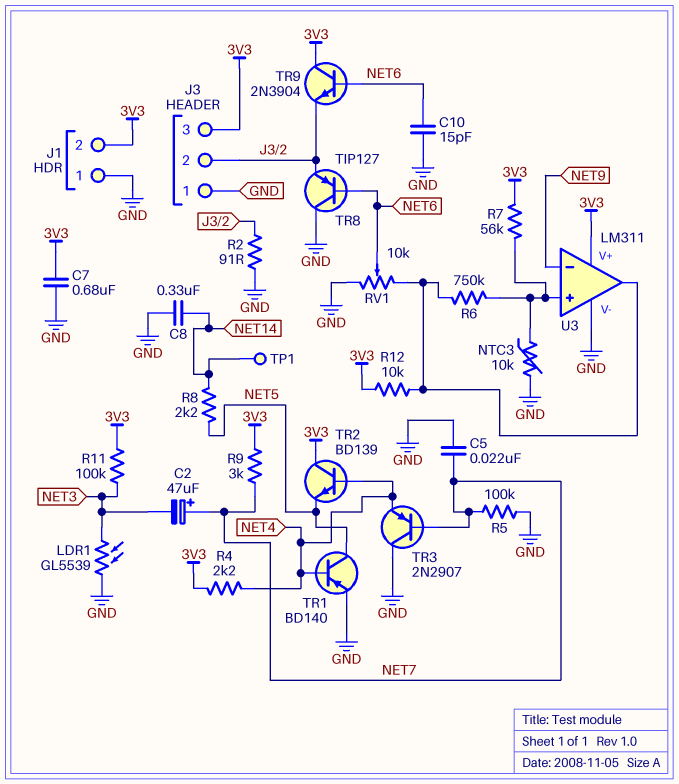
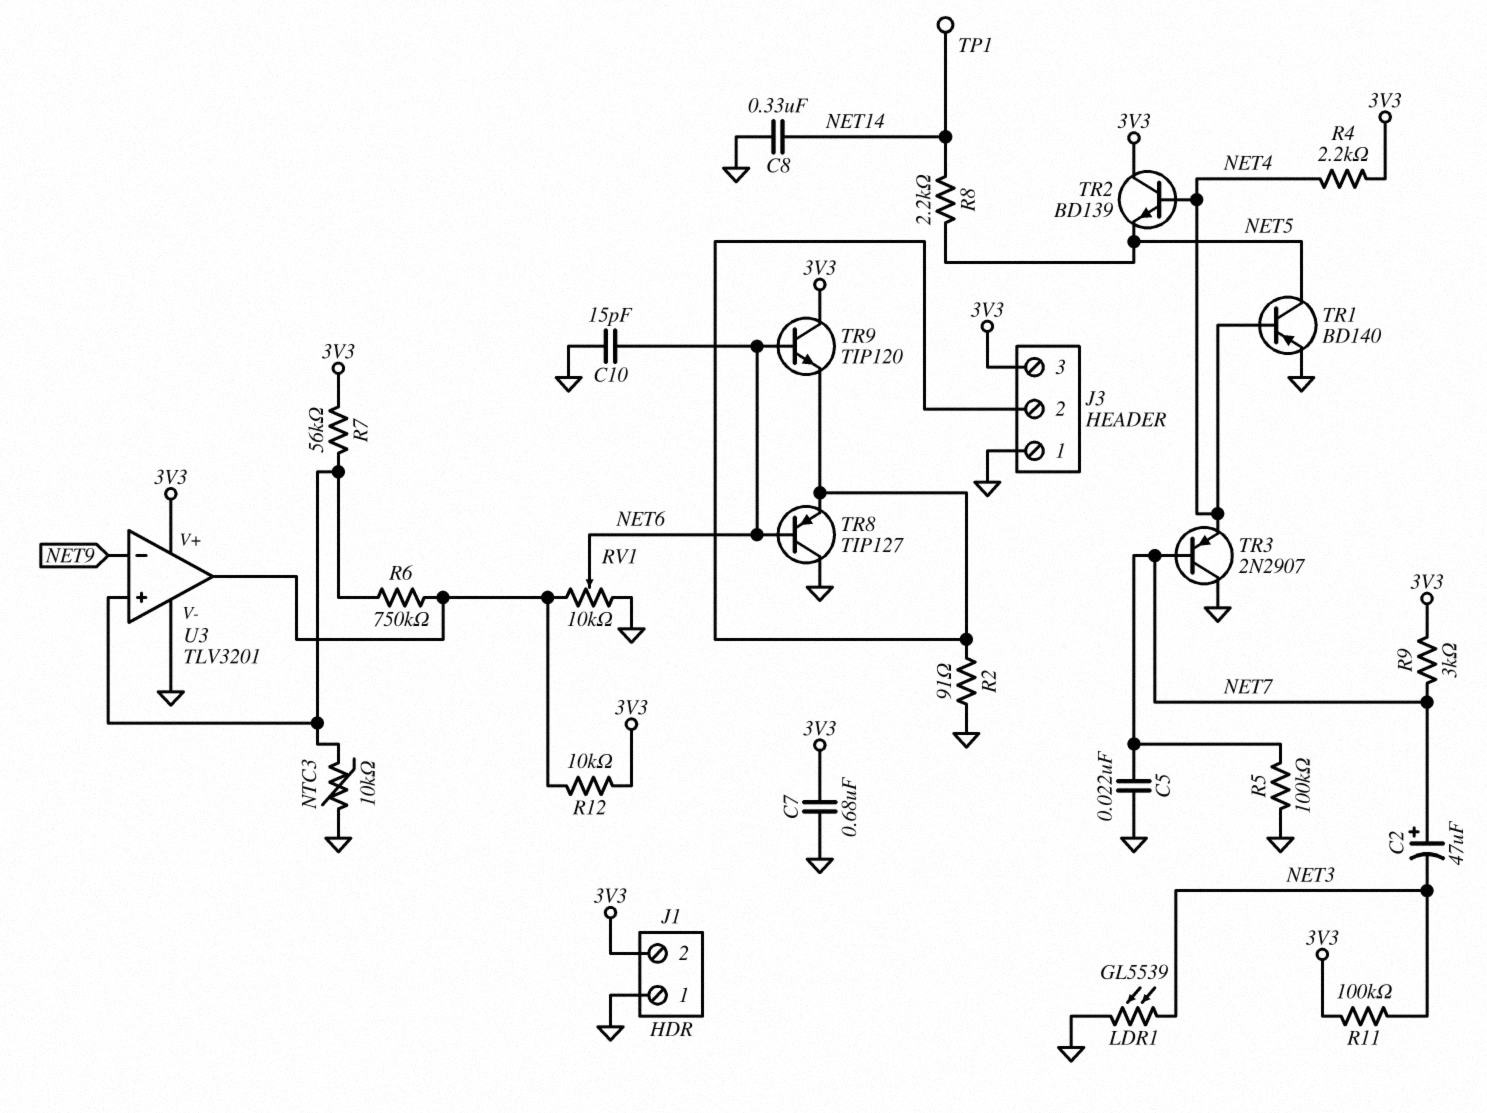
TR9: NPN 2N3904 (B NET6, C 3V3, E J3/2) -> NPN TIP120 (B NET6, C 3V3, E J3/2)
U3: LM311 -> TLV3201

